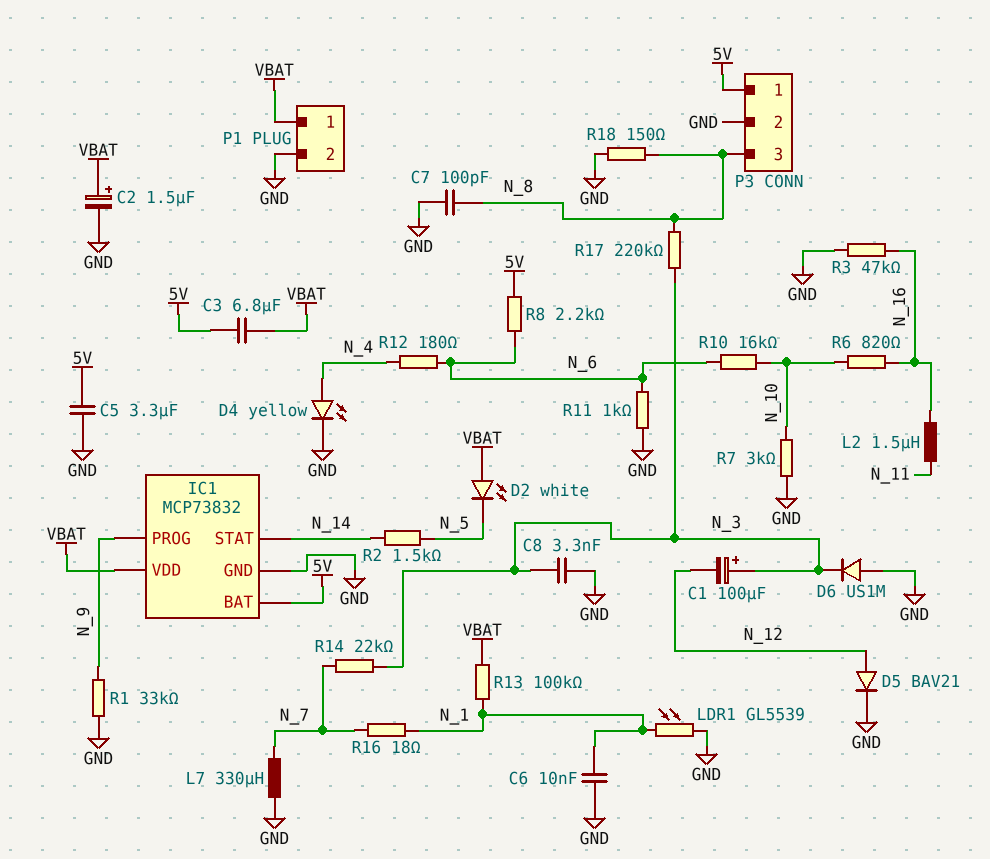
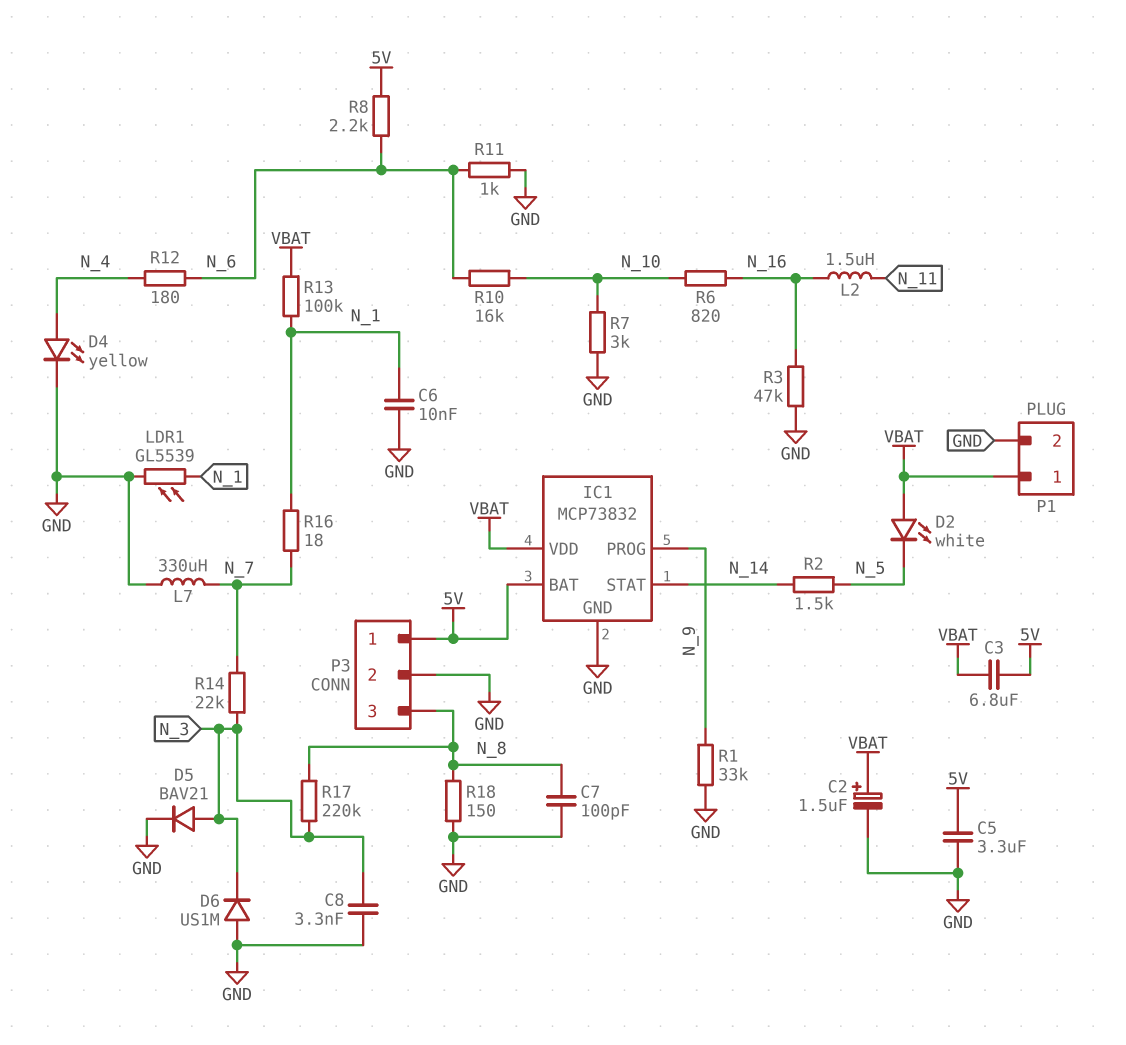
C1: 100uF (plus N_3, minus N_12) -> none
D5: diode BAV21 (A N_12, K GND) -> diode BAV21 (A N_3, K GND)

